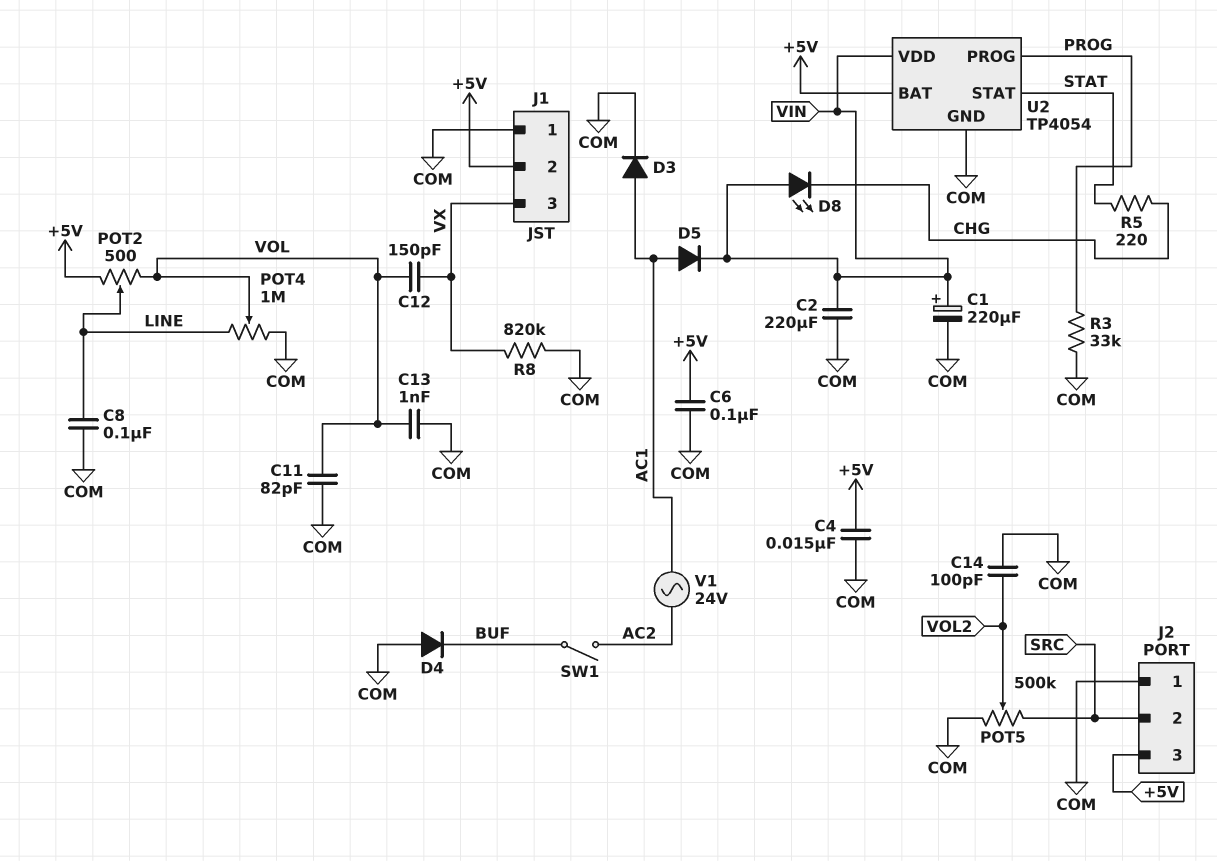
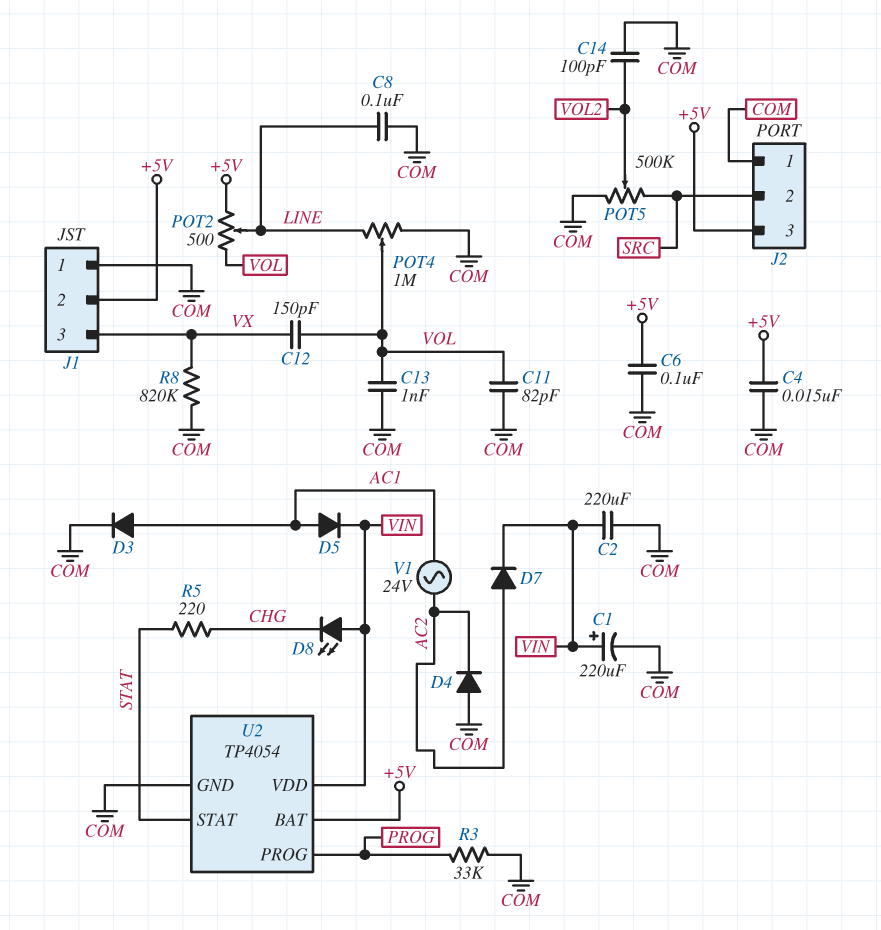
D4: diode (A COM, K BUF) -> diode (A COM, K AC2)
D7: none -> diode (A AC2, K VIN)
SW1: switch (AC2, BUF) -> none

